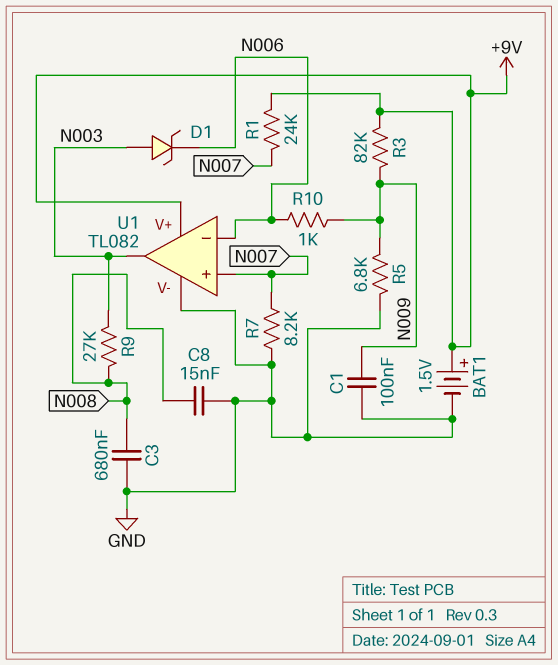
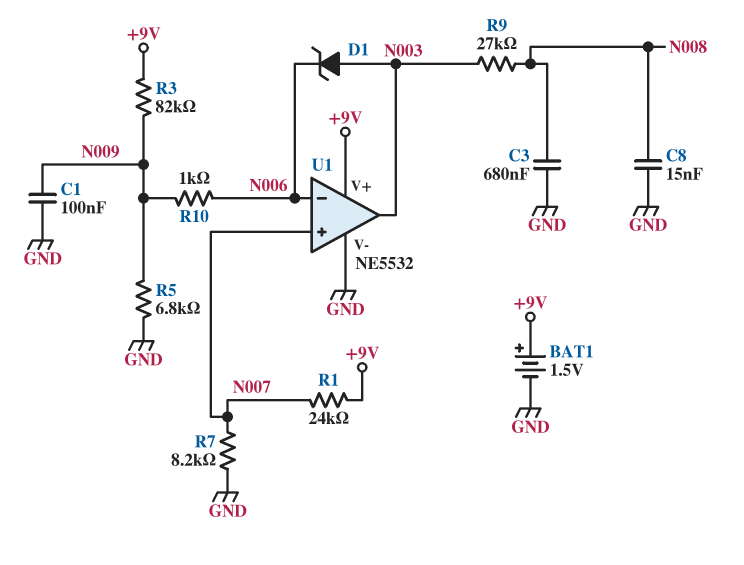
U1: TL082 -> NE5532

